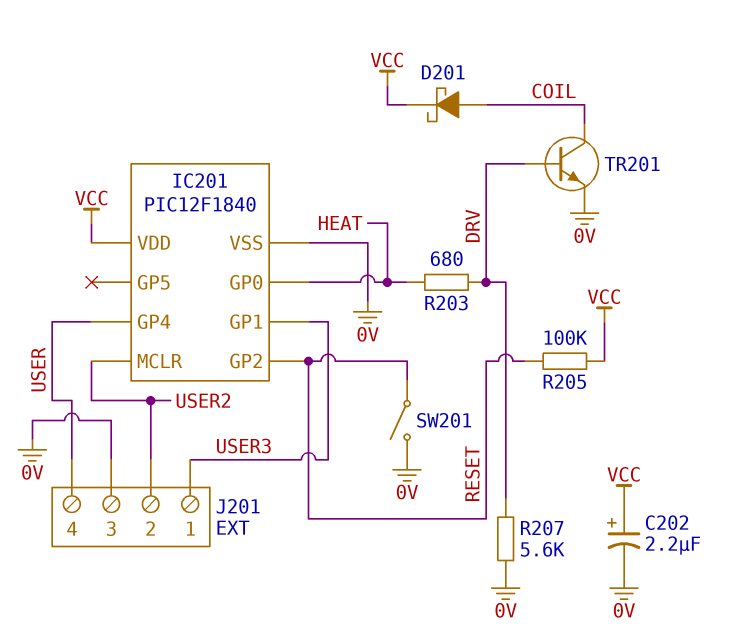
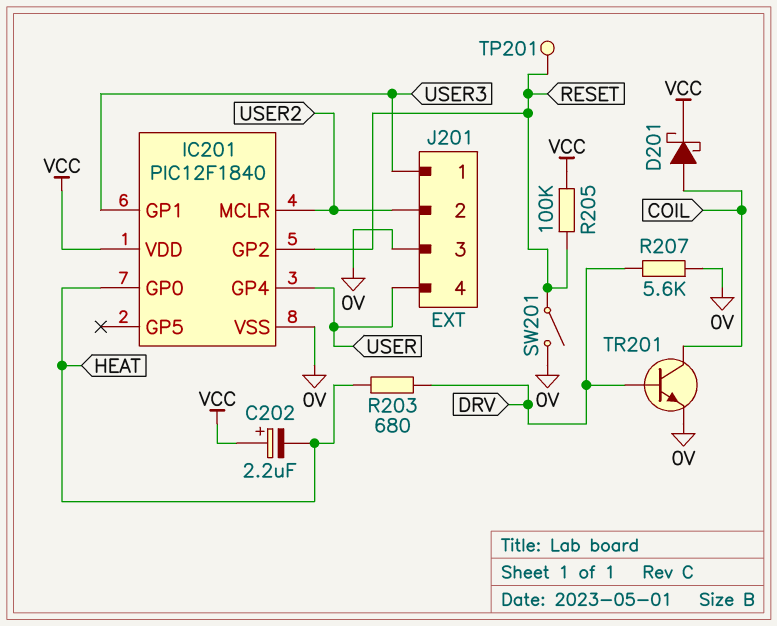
C202: 2.2uF (plus VCC, minus 0V) -> 2.2uF (plus VCC, minus HEAT)
TP201: none -> test point (RESET)

